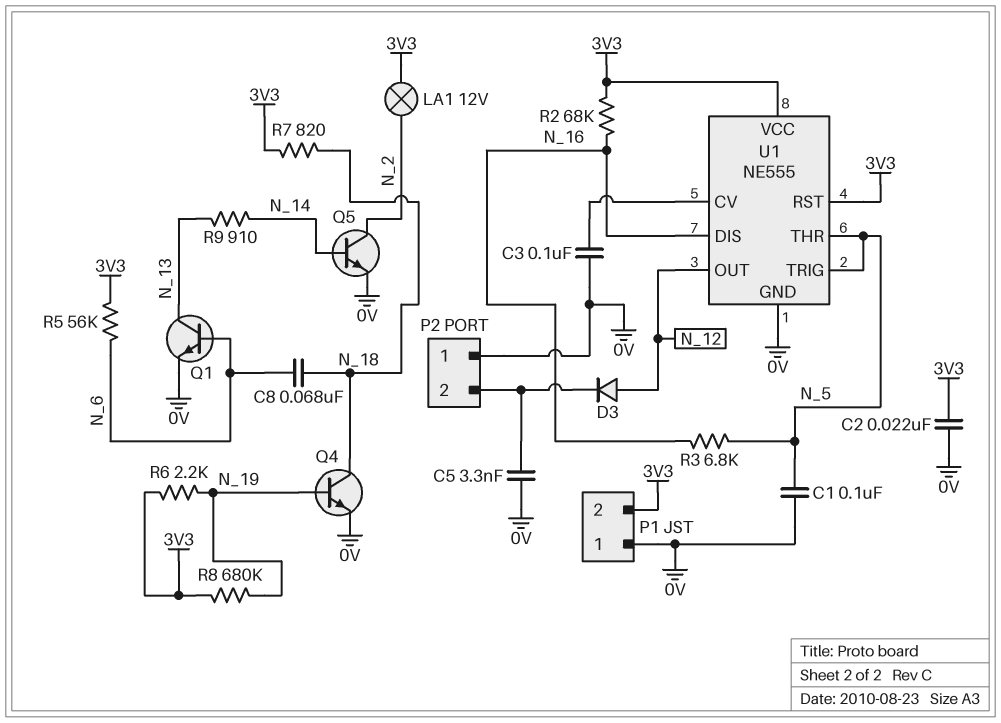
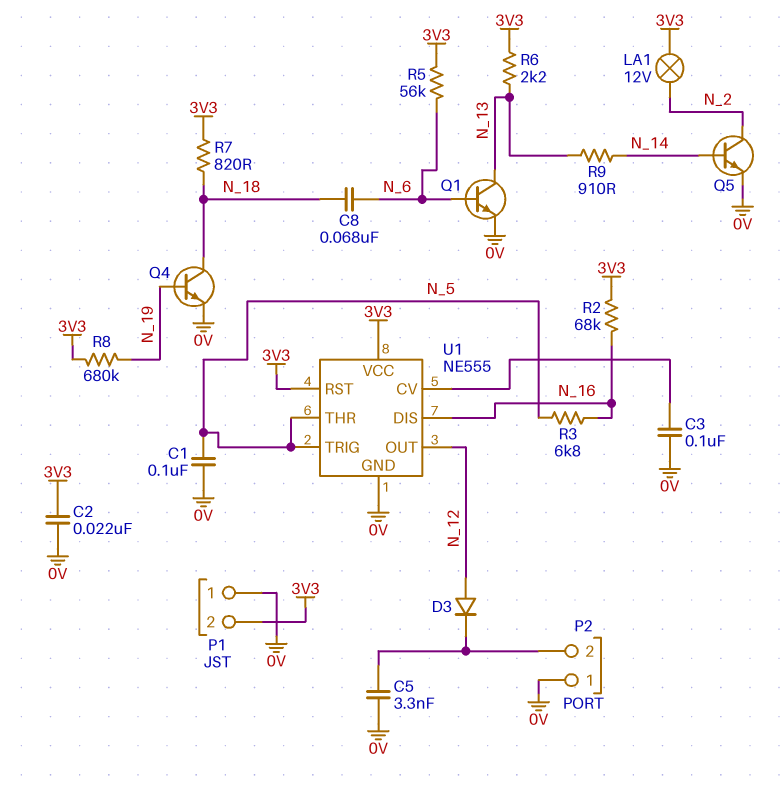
R6: 2.2k (3V3, N_19) -> 2.2k (3V3, N_13)

